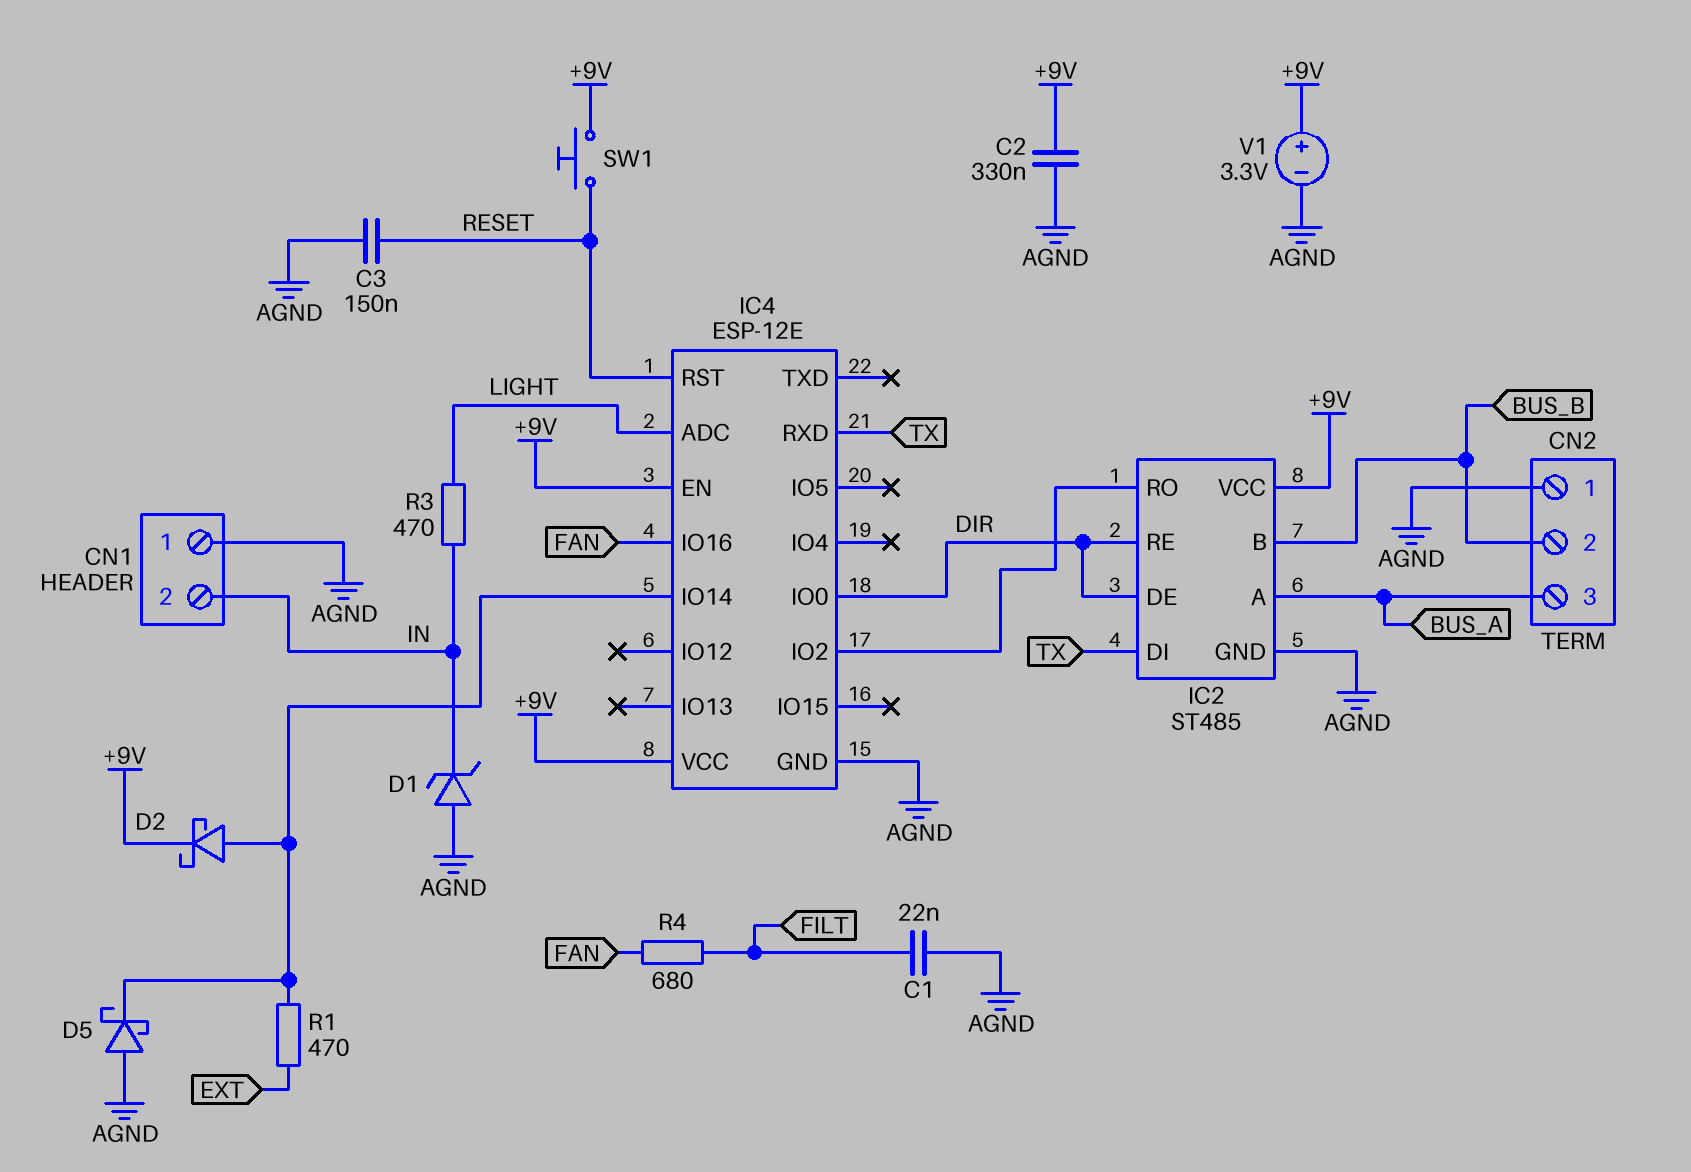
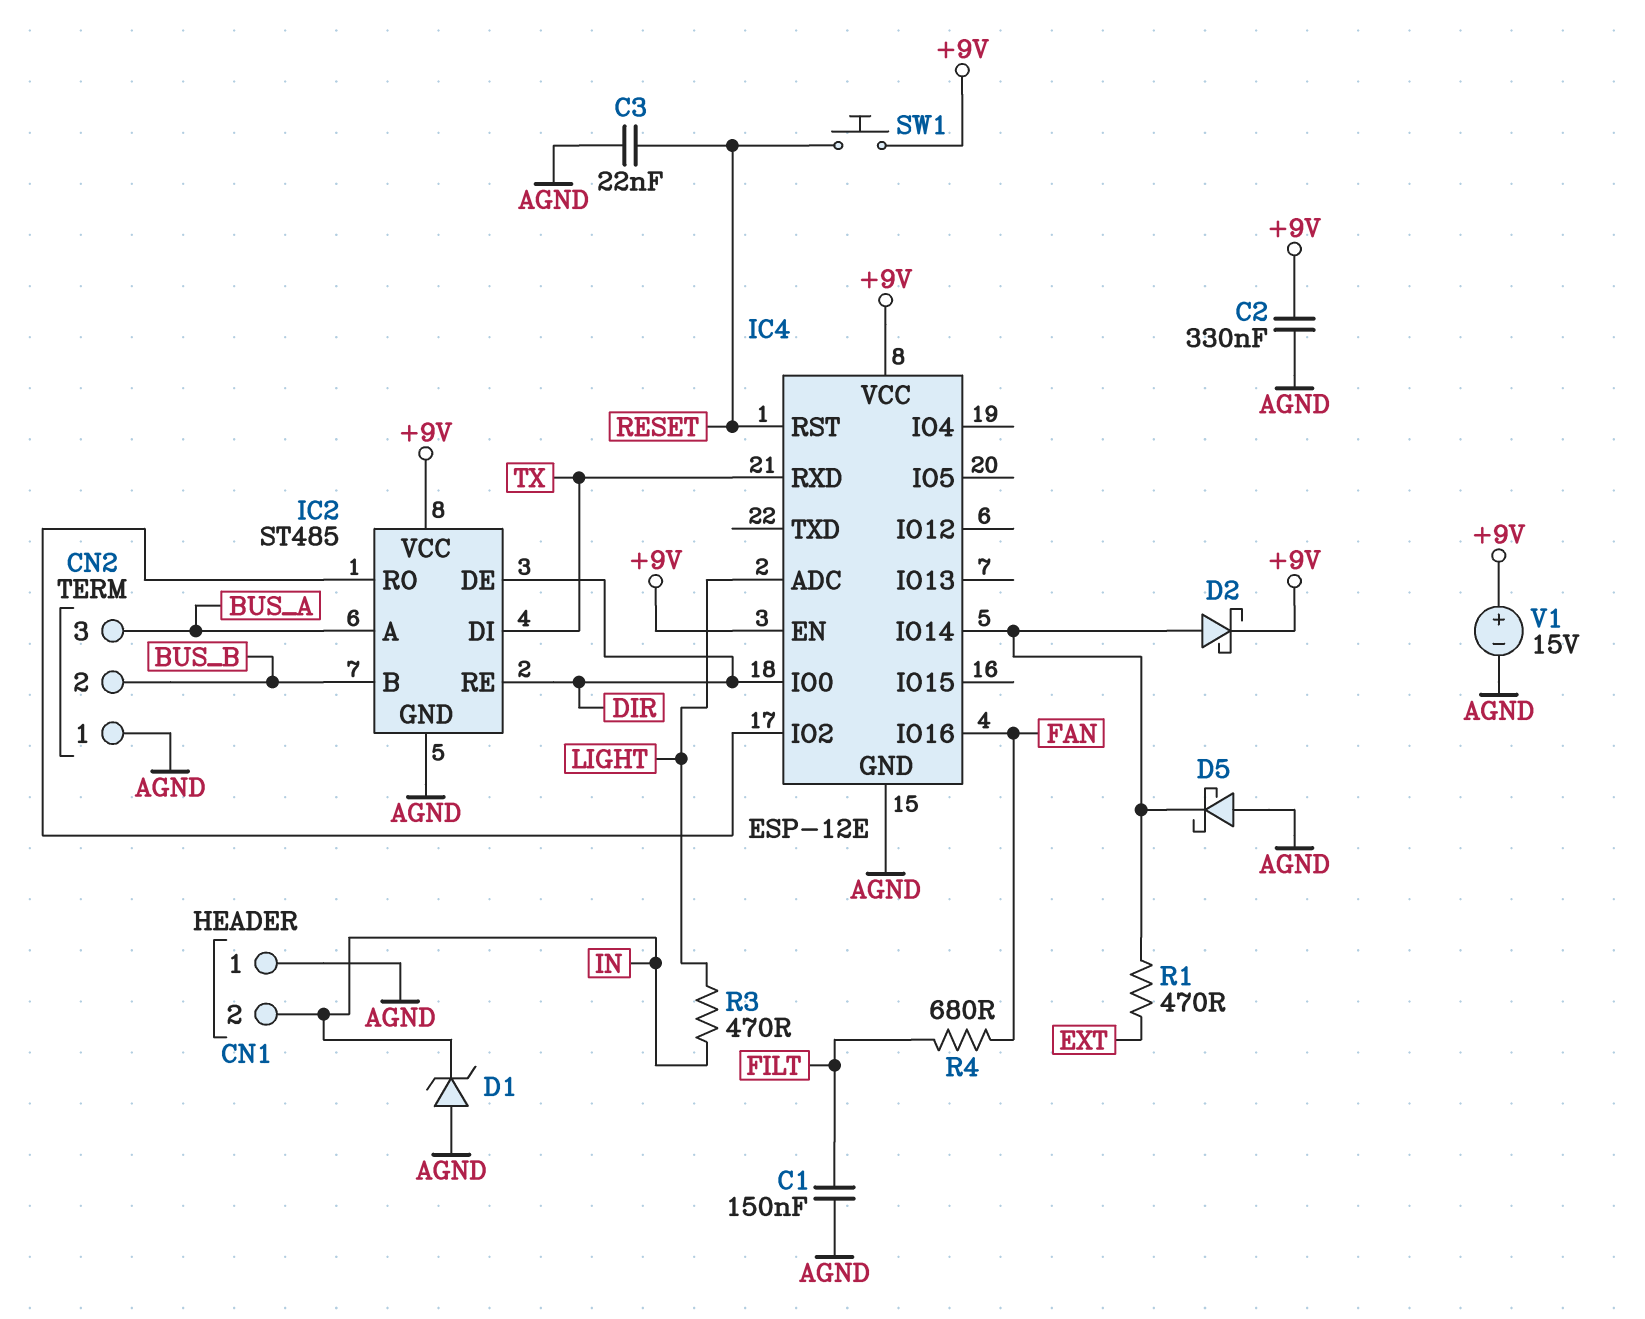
C1: 22nF (AGND, FILT) -> 150nF (AGND, FILT)
C3: 150nF (AGND, RESET) -> 22nF (AGND, RESET)
V1: 3.3V (plus +9V, minus AGND) -> 15V (plus +9V, minus AGND)

